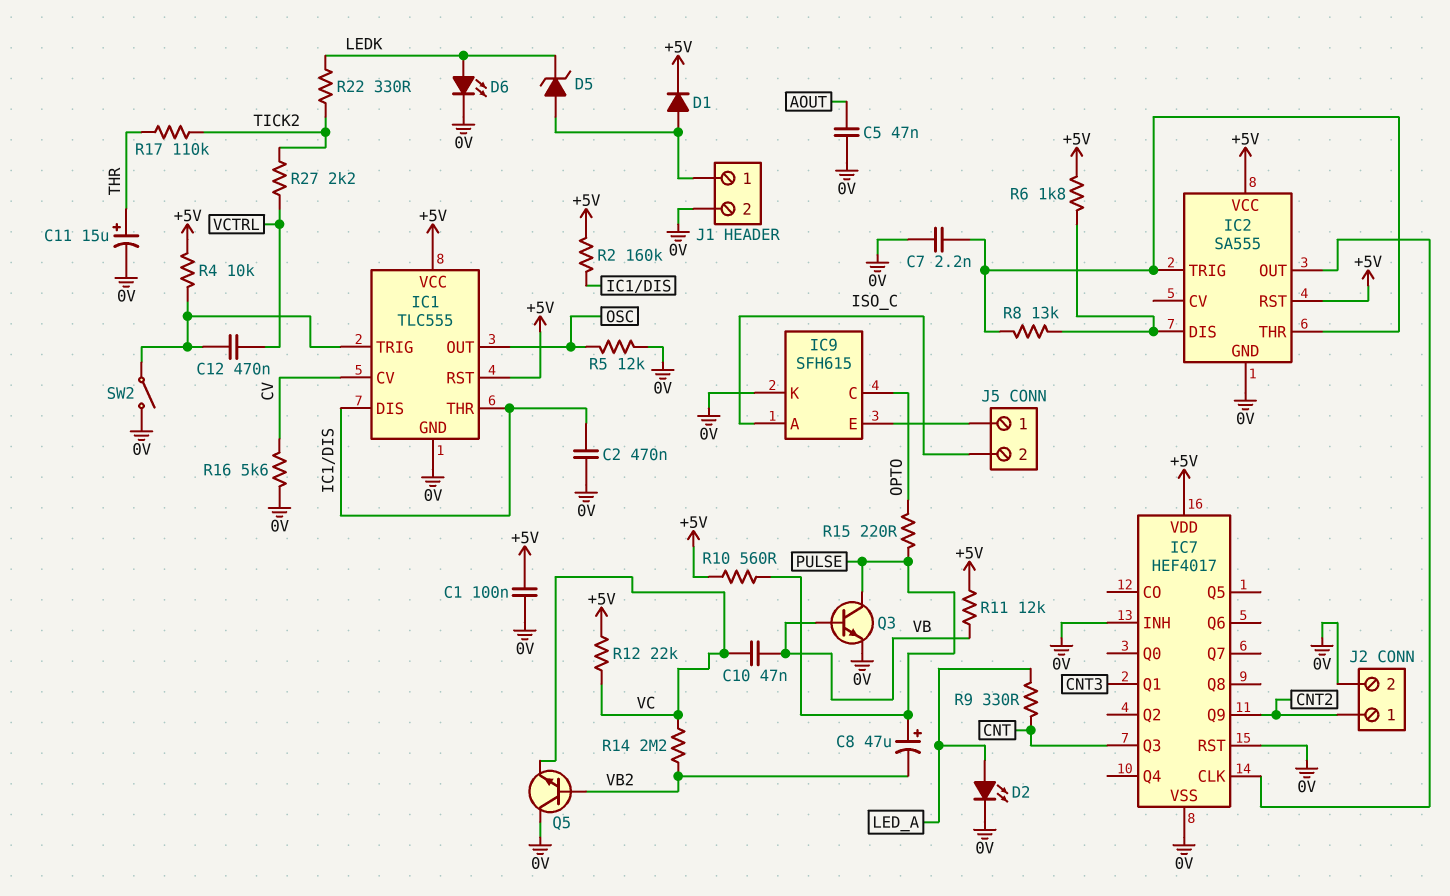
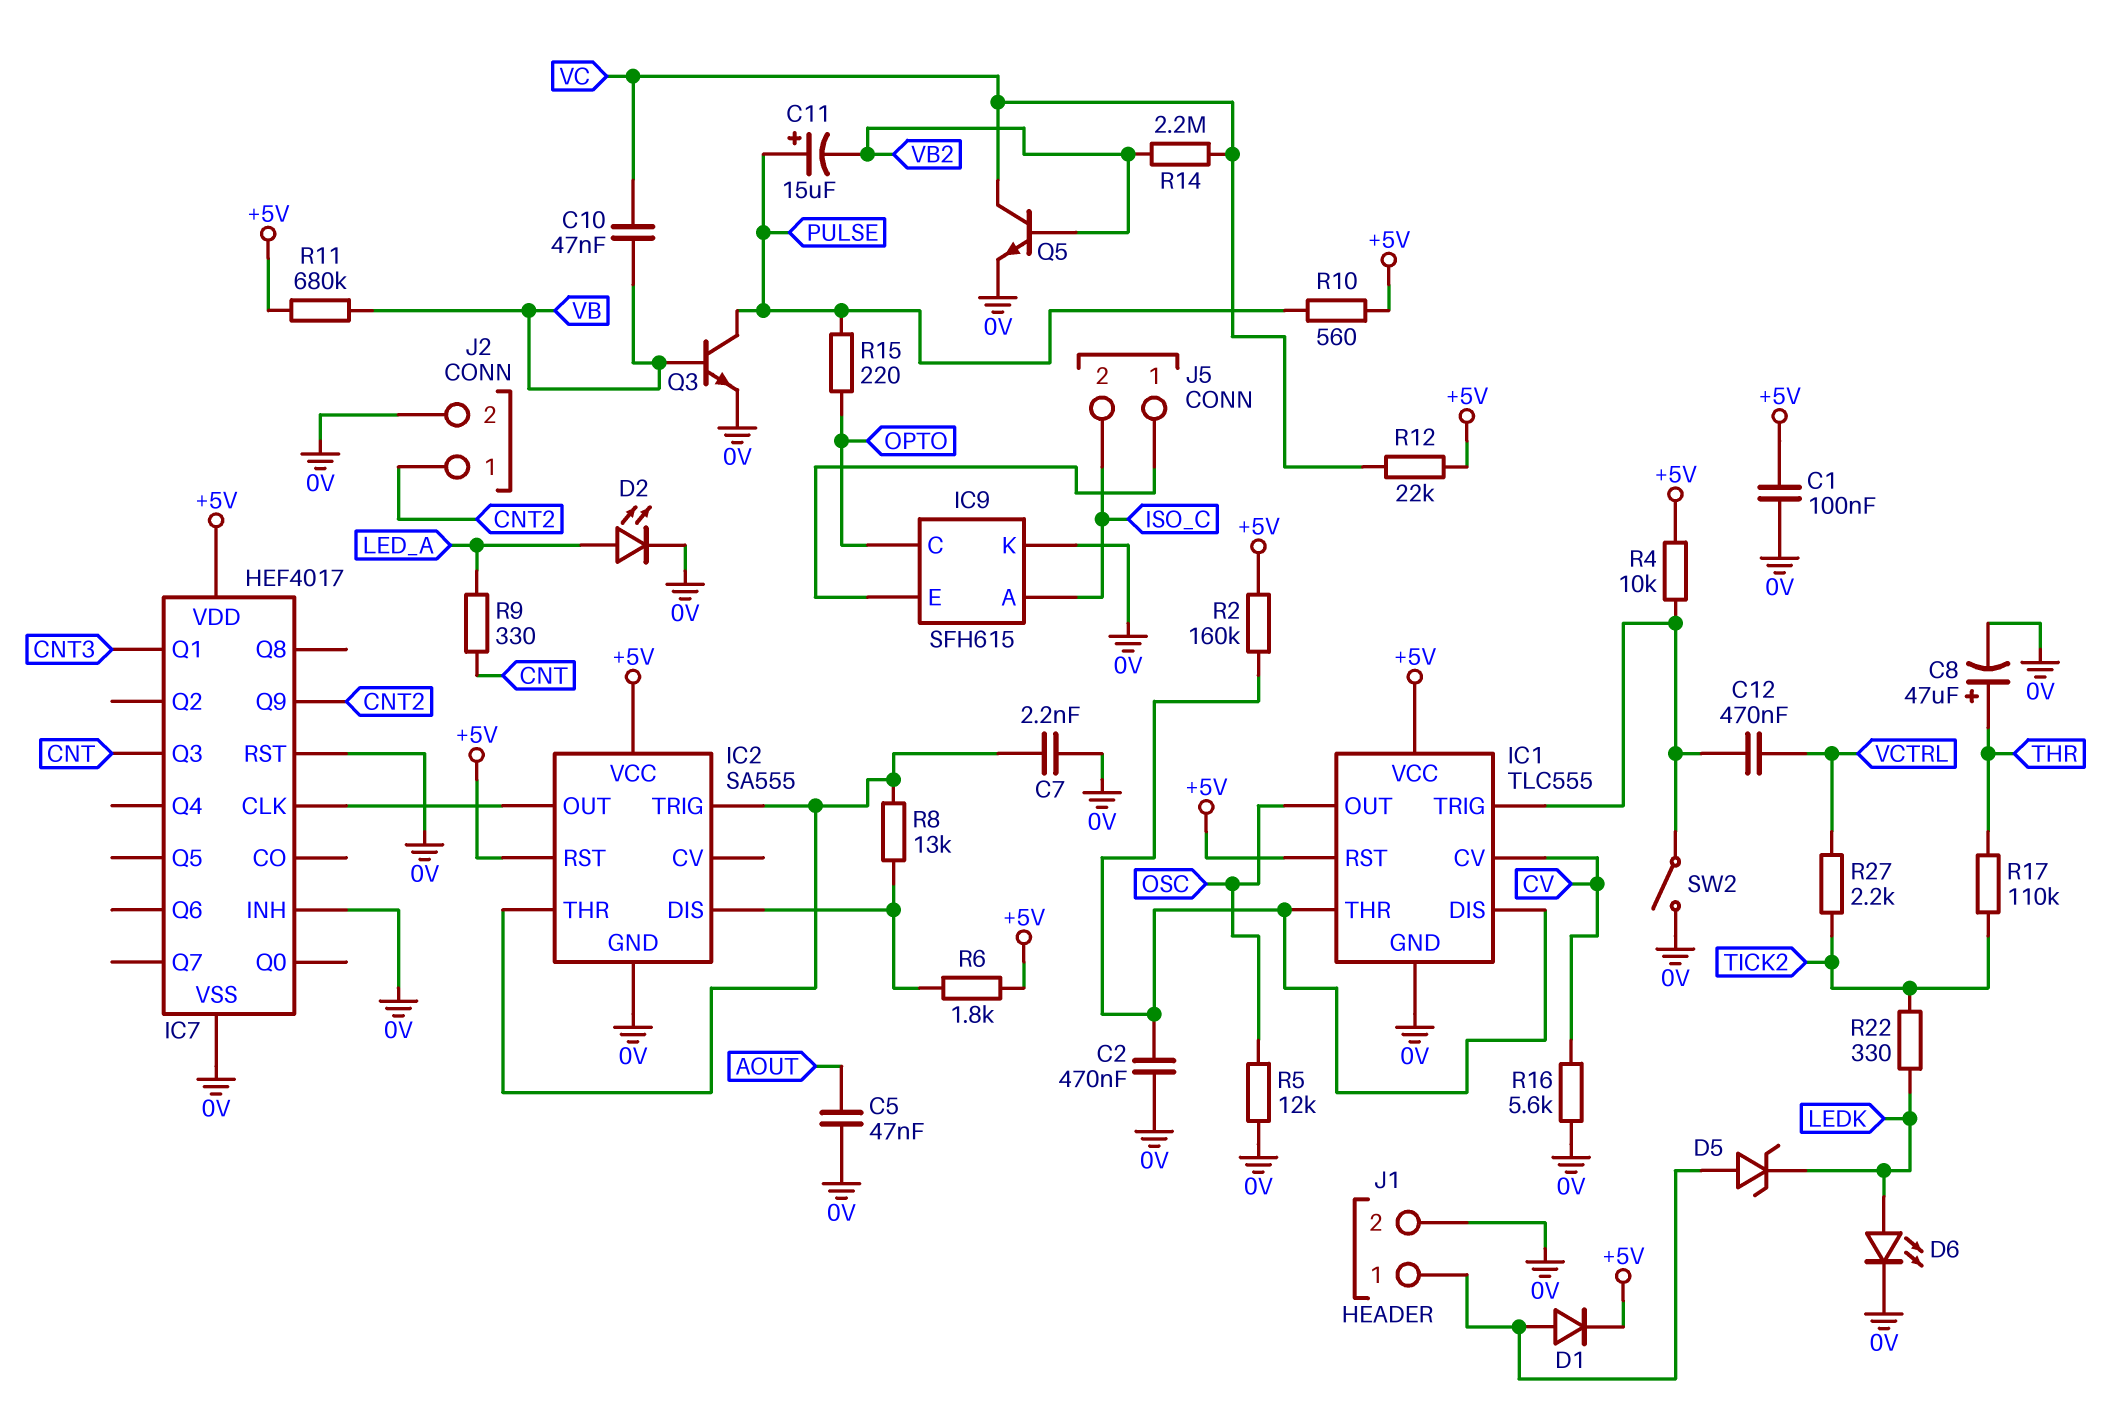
C8: 47uF (plus PULSE, minus VB2) -> 47uF (plus THR, minus 0V)
C11: 15uF (plus THR, minus 0V) -> 15uF (plus PULSE, minus VB2)
Q5: NPN (B VB2, C 0V, E VC) -> NPN (B VB2, C VC, E 0V)
R11: 12k (+5V, VB) -> 680k (+5V, VB)

